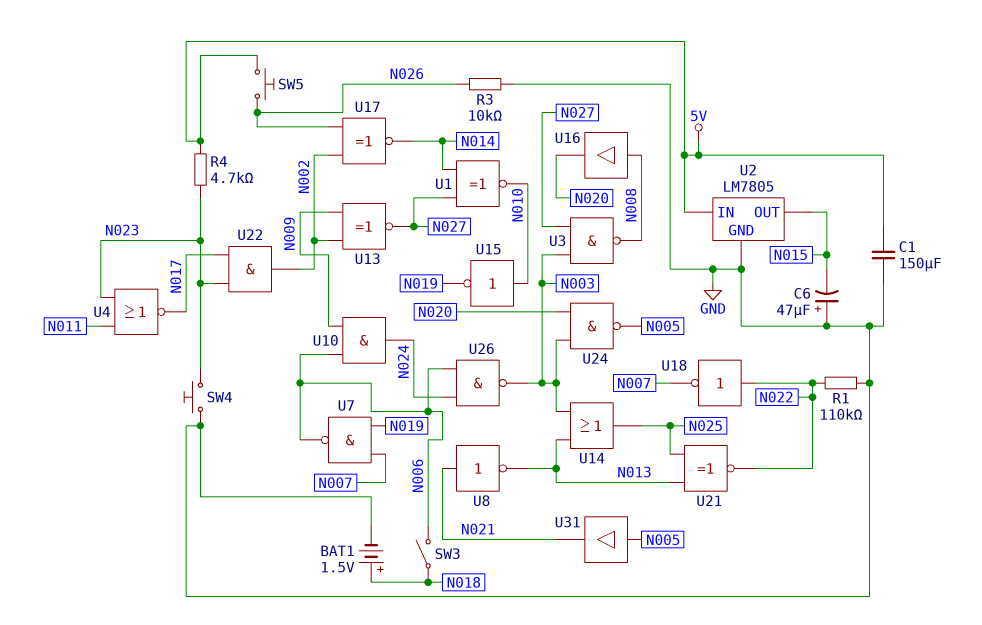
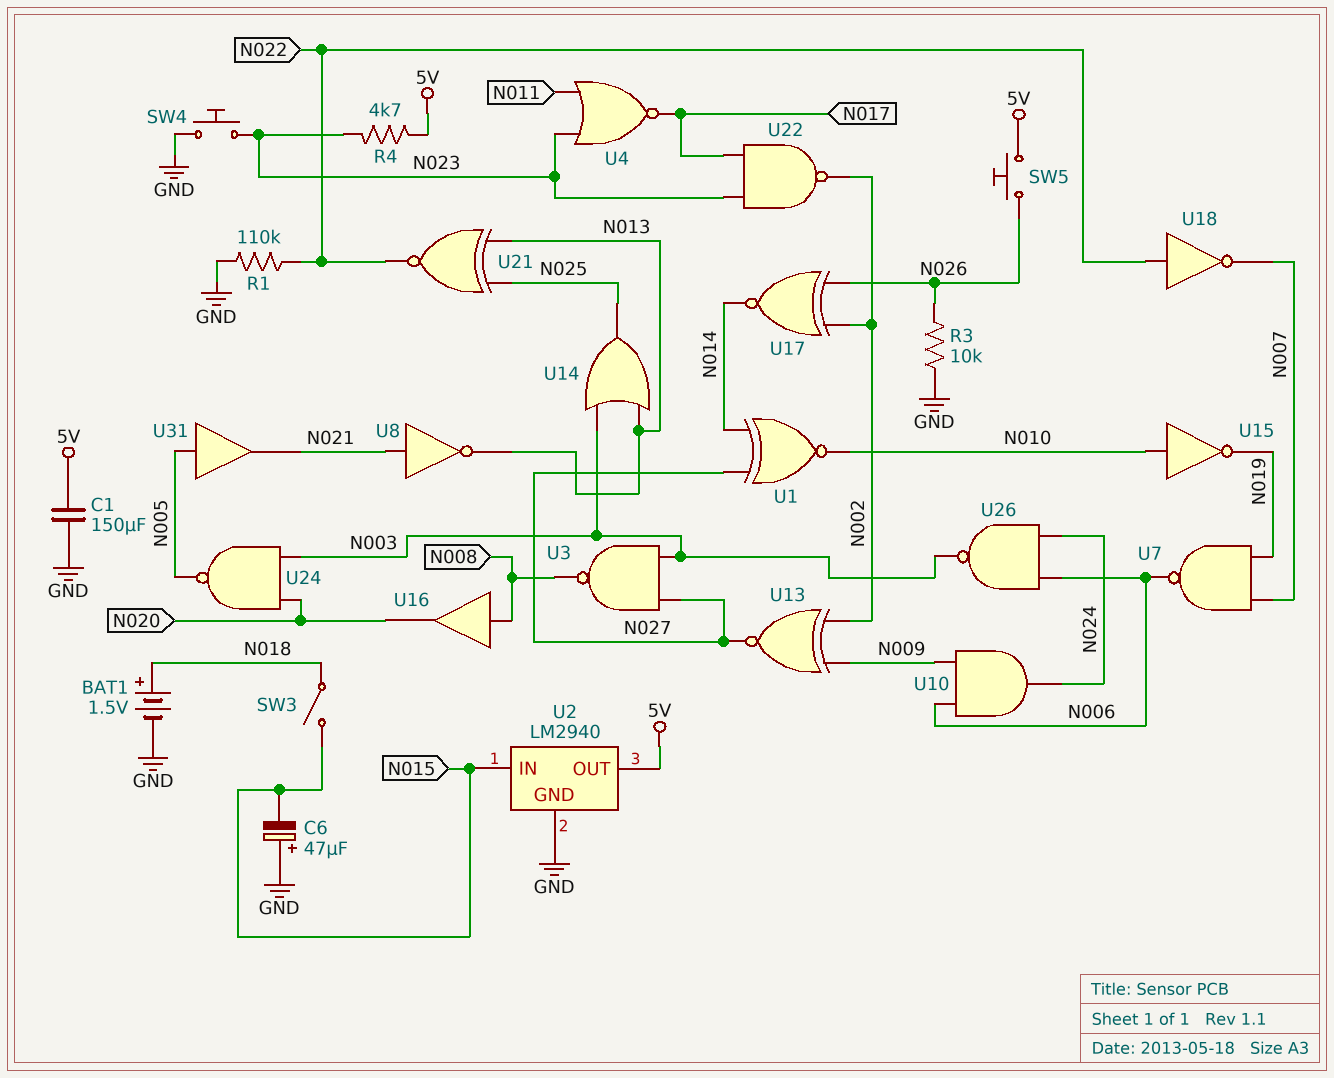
SW3: switch (N006, N018) -> switch (N015, N018)
U2: LM7805 -> LM2940
U2 pin IN: 5V -> N015
U2 pin OUT: N015 -> 5V
U22: AND (in N017, in N023, out N002) -> NAND (in N017, in N023, out N002)

